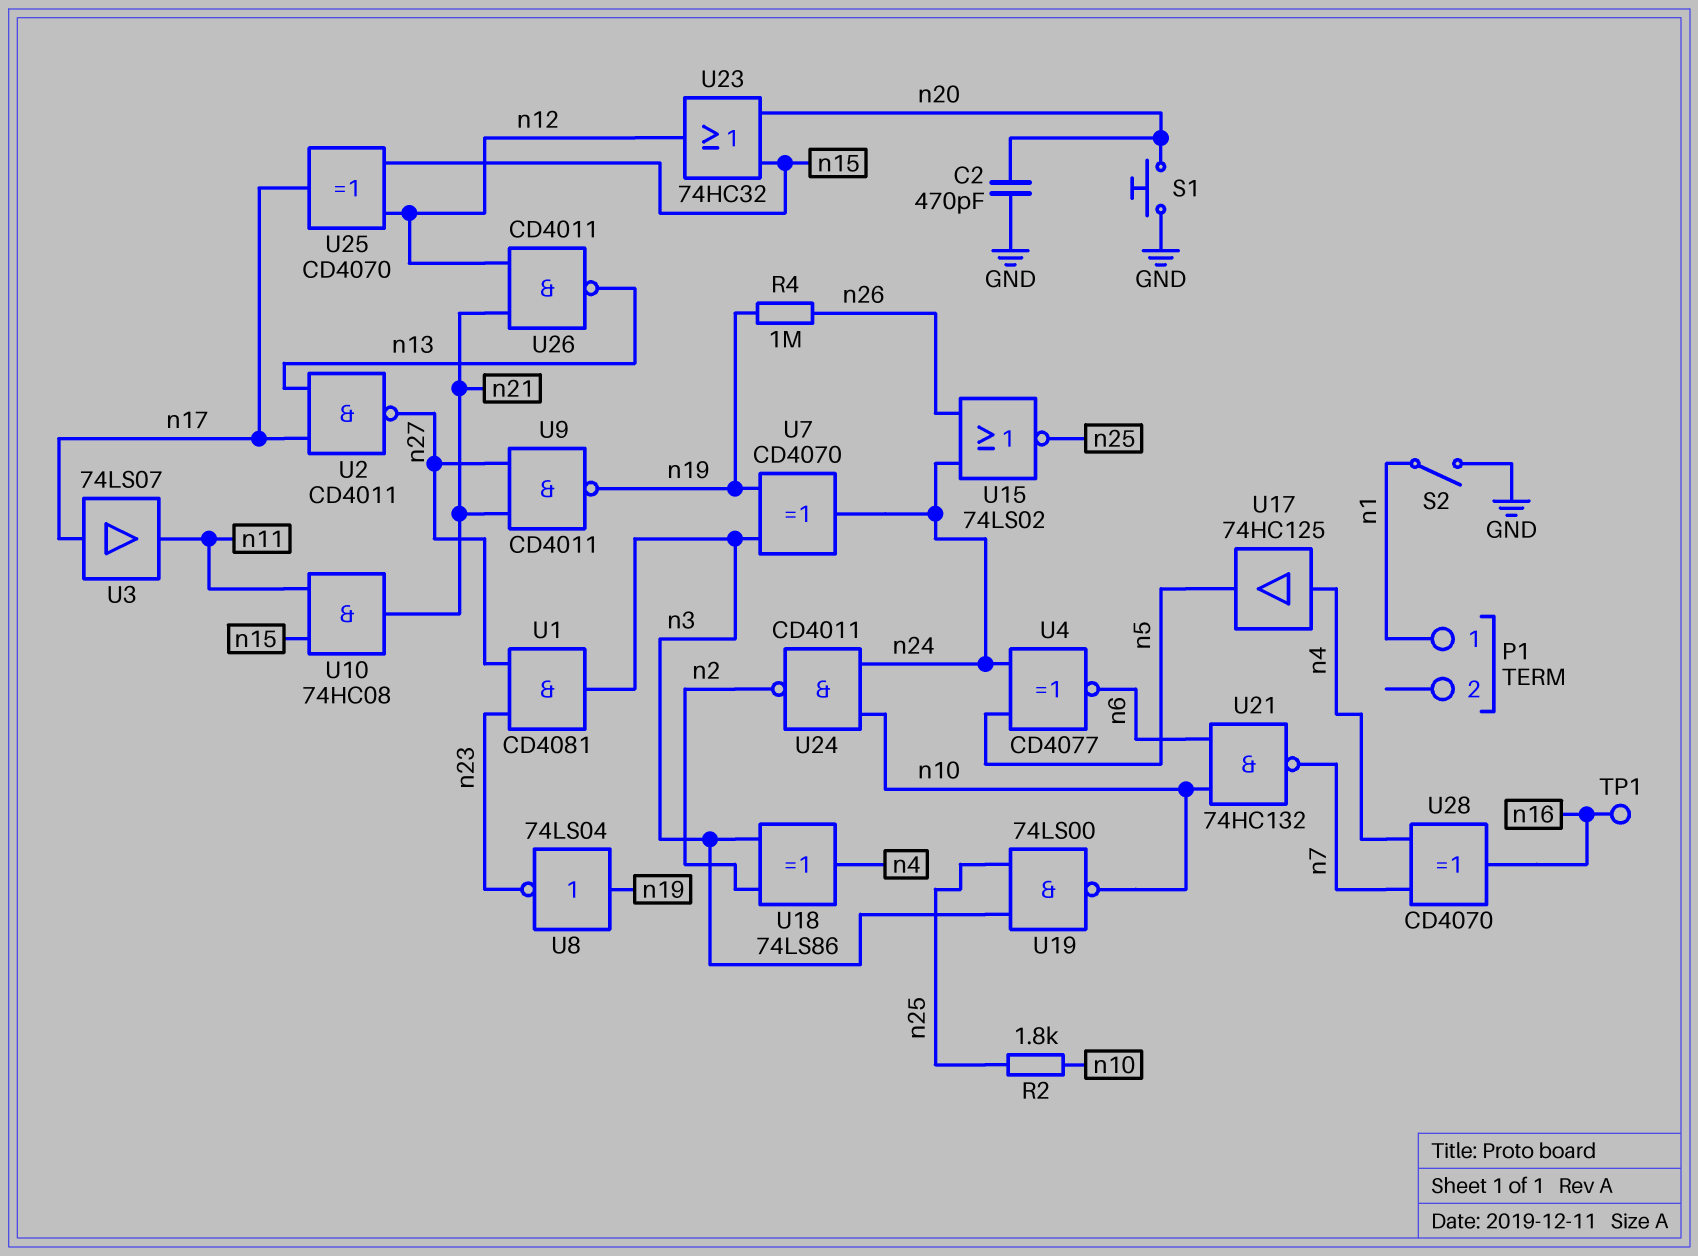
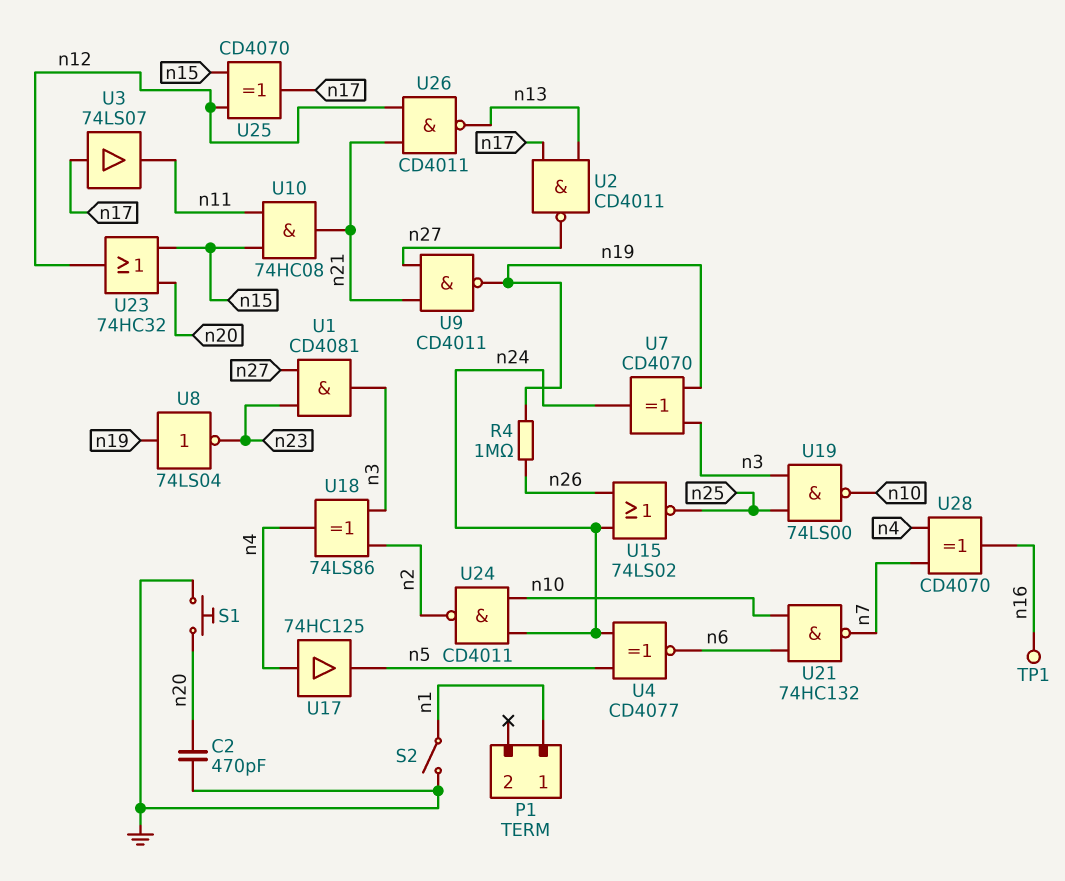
R2: 1.8k (n10, n25) -> none

